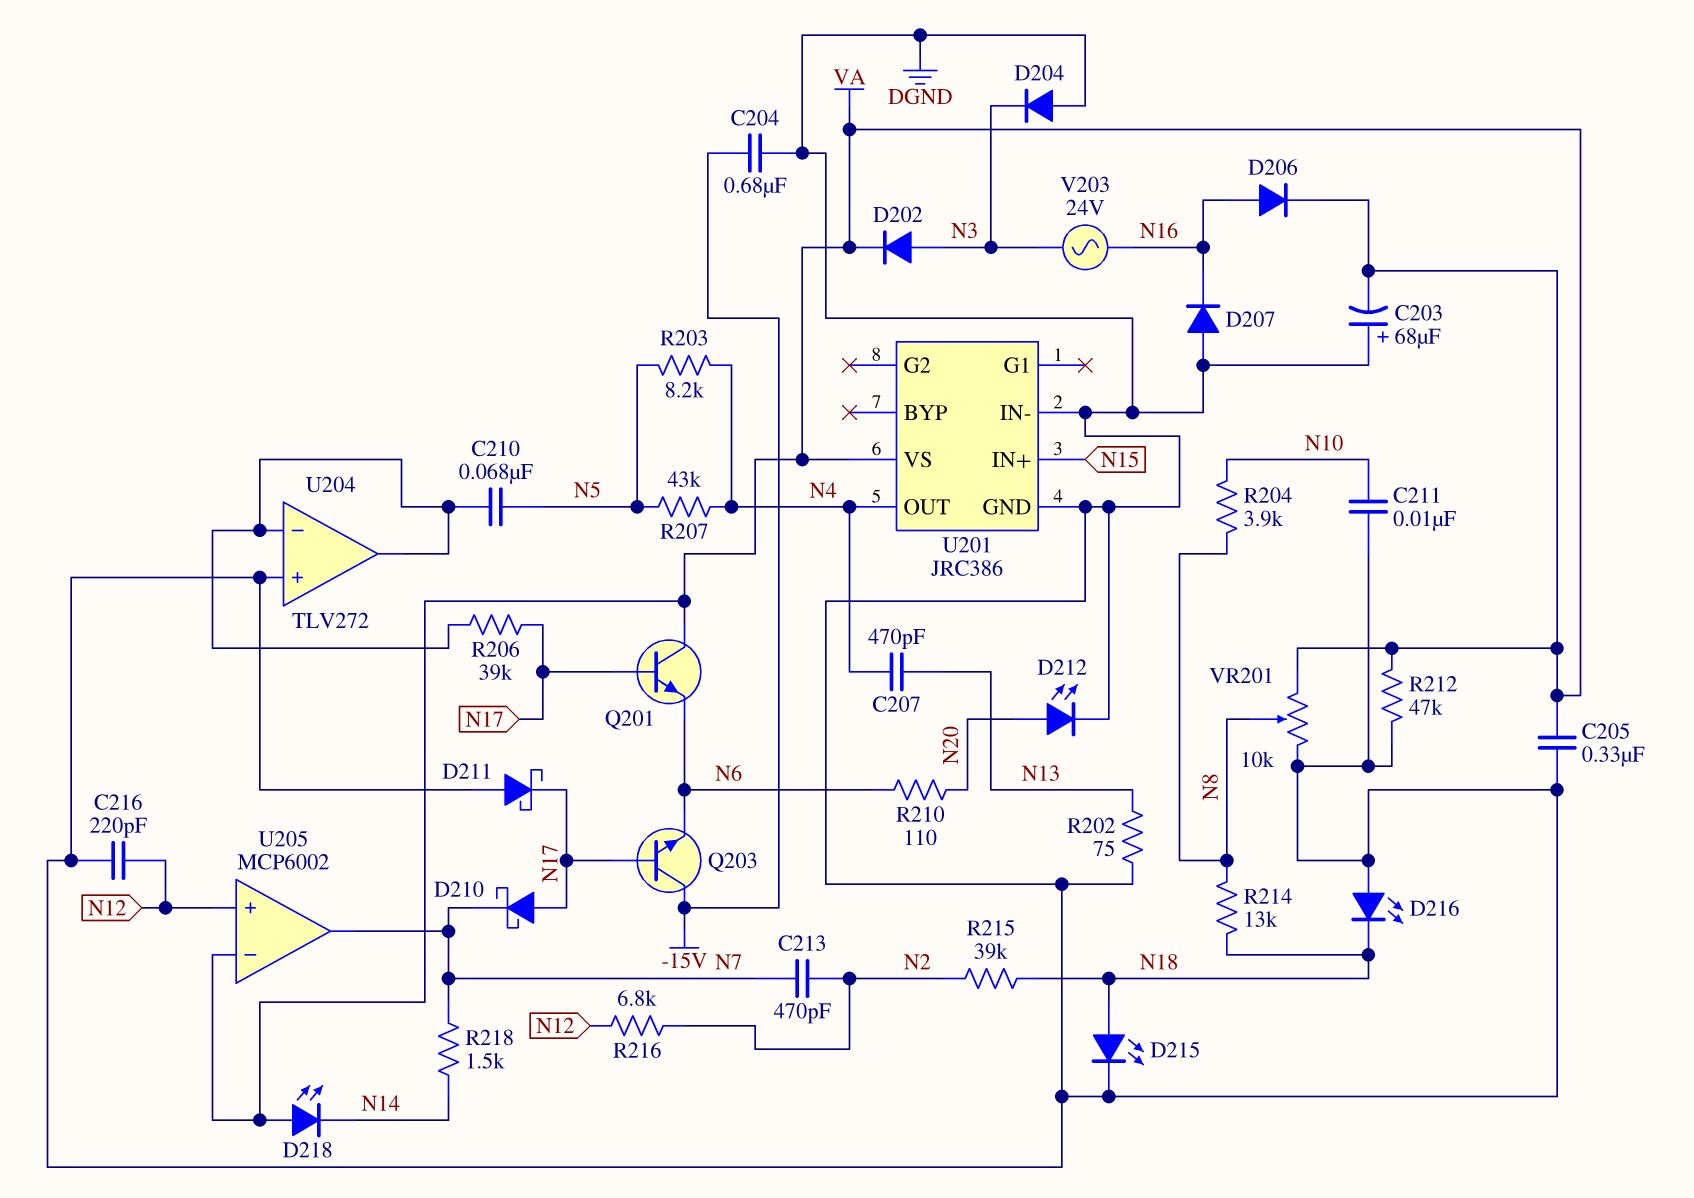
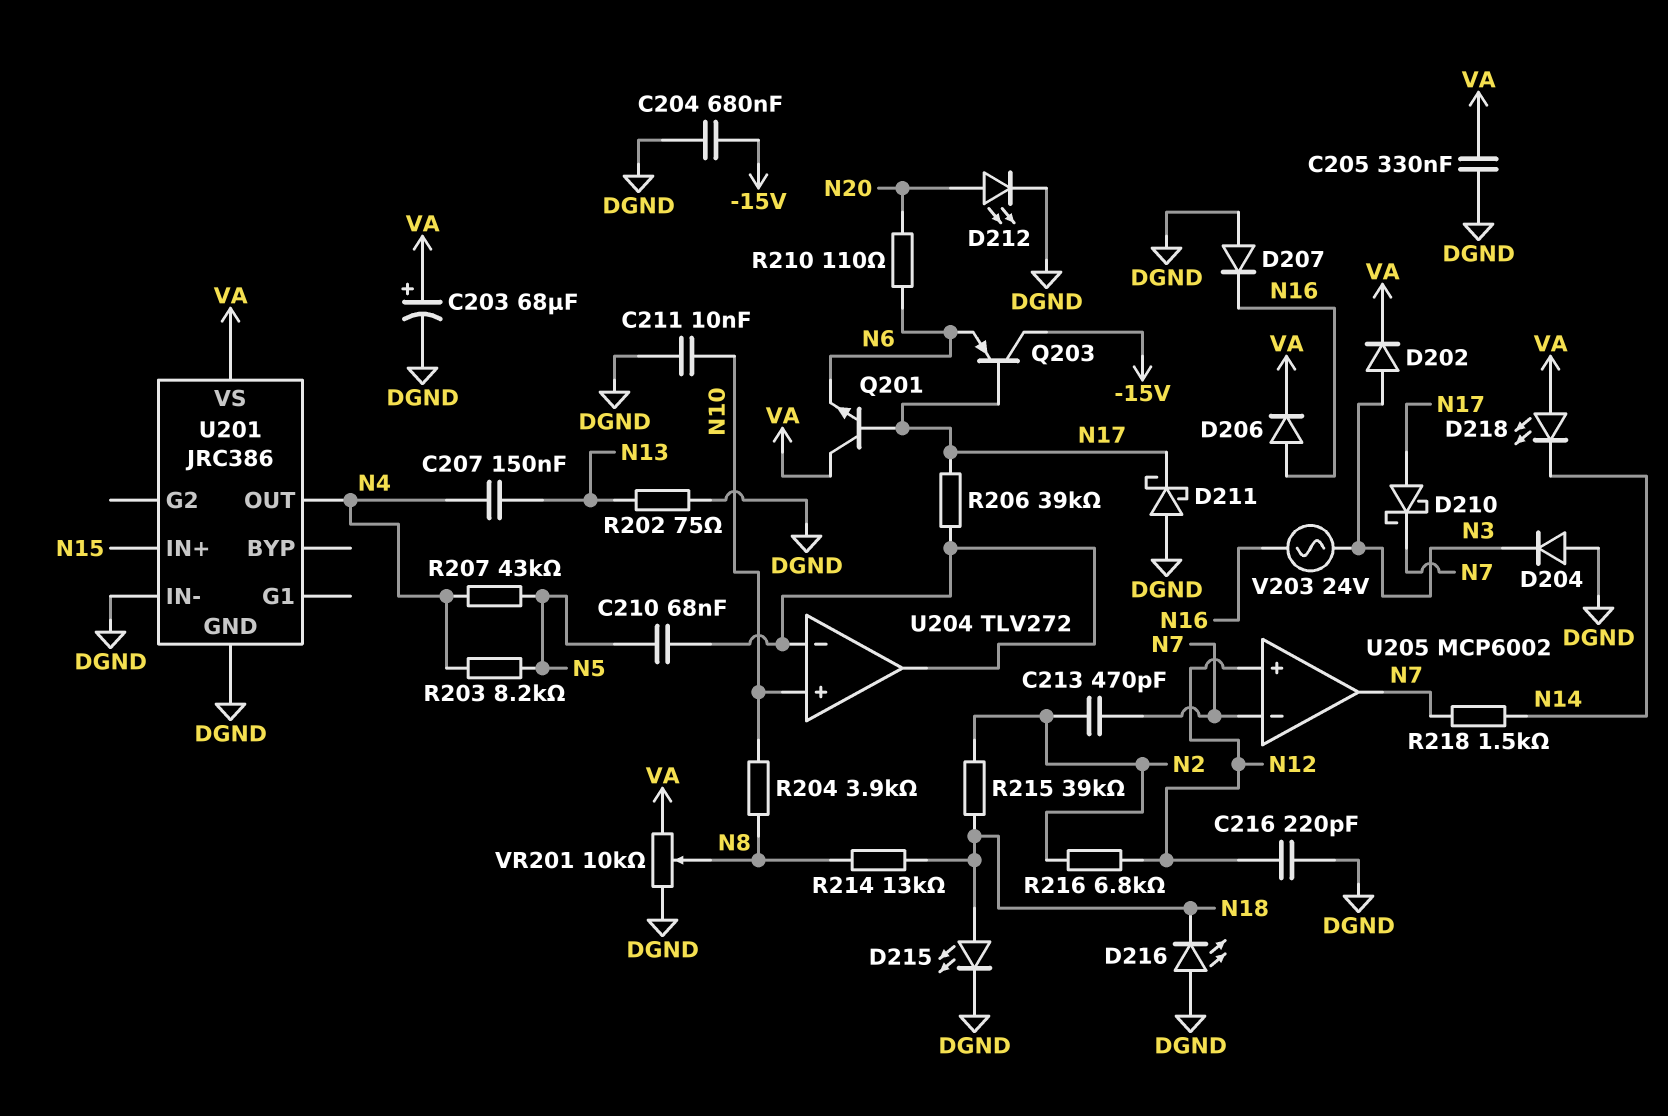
C203: 68uF (plus DGND, minus VA) -> 68uF (plus VA, minus DGND)
C207: 470pF (N4, N13) -> 150nF (N4, N13)
Q203: NPN (B N17, C -15V, E N6) -> PNP (B N17, C -15V, E N6)
R212: 47k (DGND, VA) -> none
U204 pin in+: DGND -> N10
U205 pin in-: VA -> N7

